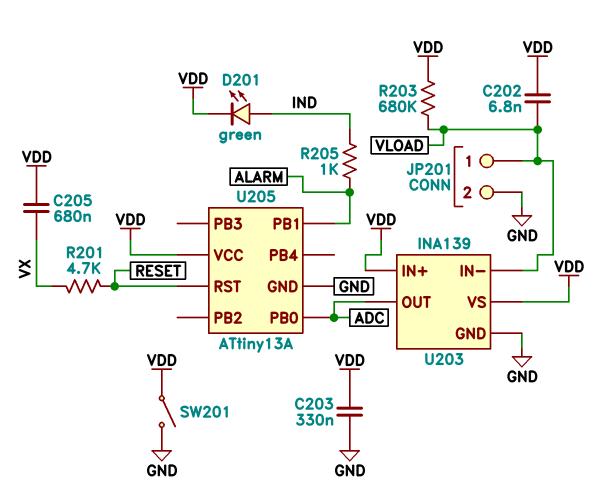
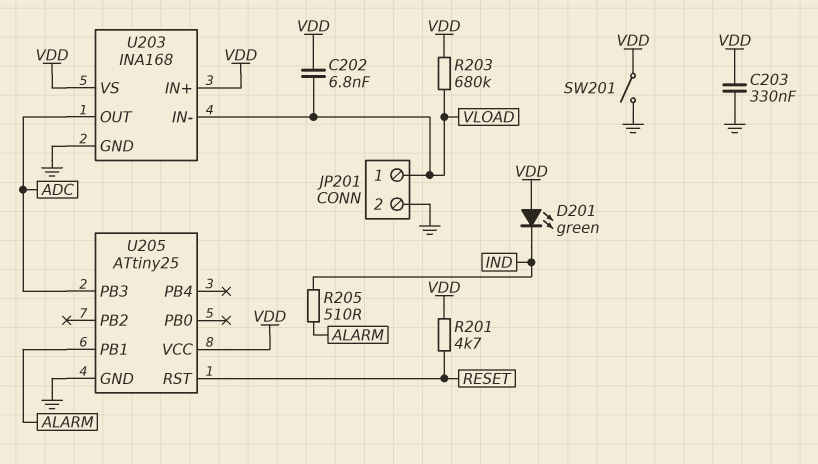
C205: 680nF (VDD, VX) -> none
D201: LED green (A IND, K VDD) -> LED green (A VDD, K IND)
R201: 4.7k (RESET, VX) -> 4.7k (RESET, VDD)
R205: 1k (ALARM, IND) -> 510 (ALARM, IND)
U203: INA139 -> INA168
U205: ATtiny13A -> ATtiny25
U205 pin PB0: ADC -> none
U205 pin PB3: none -> ADC

